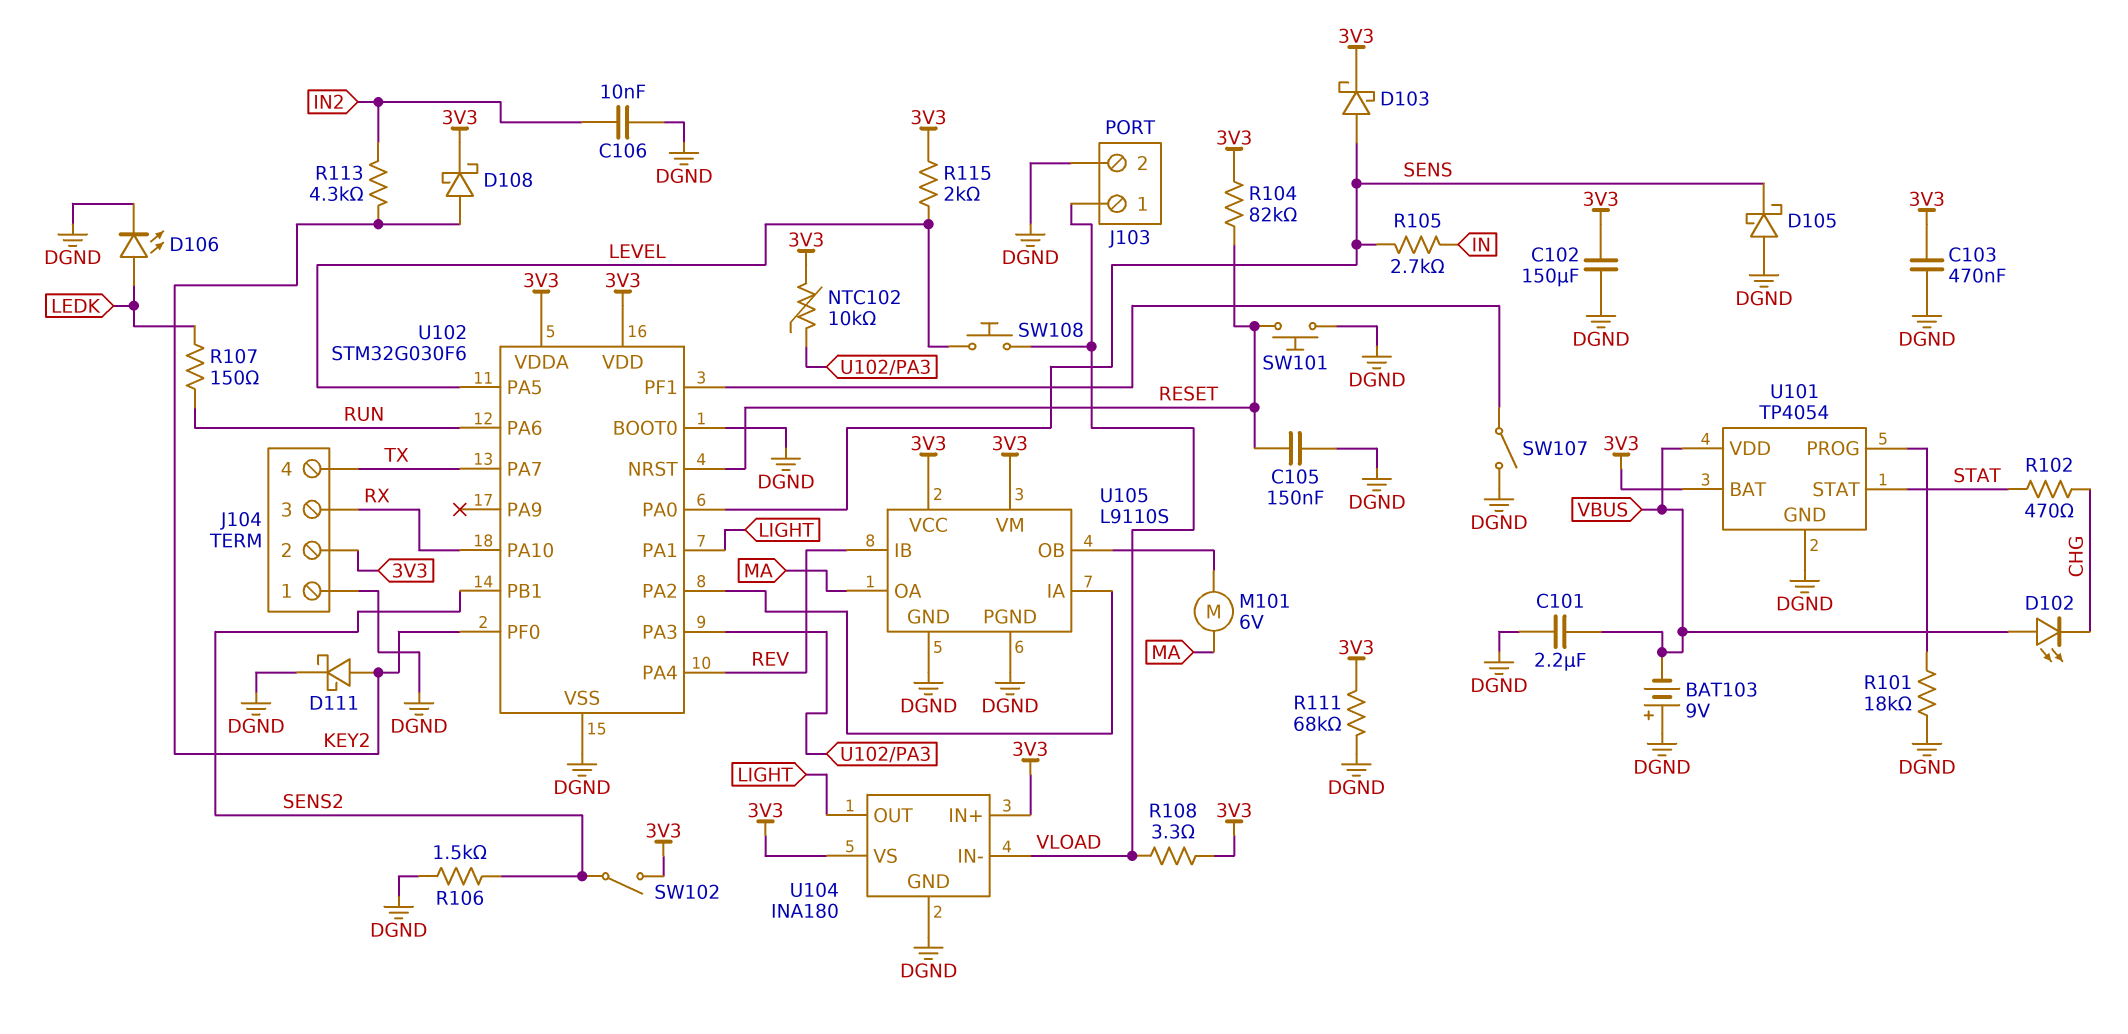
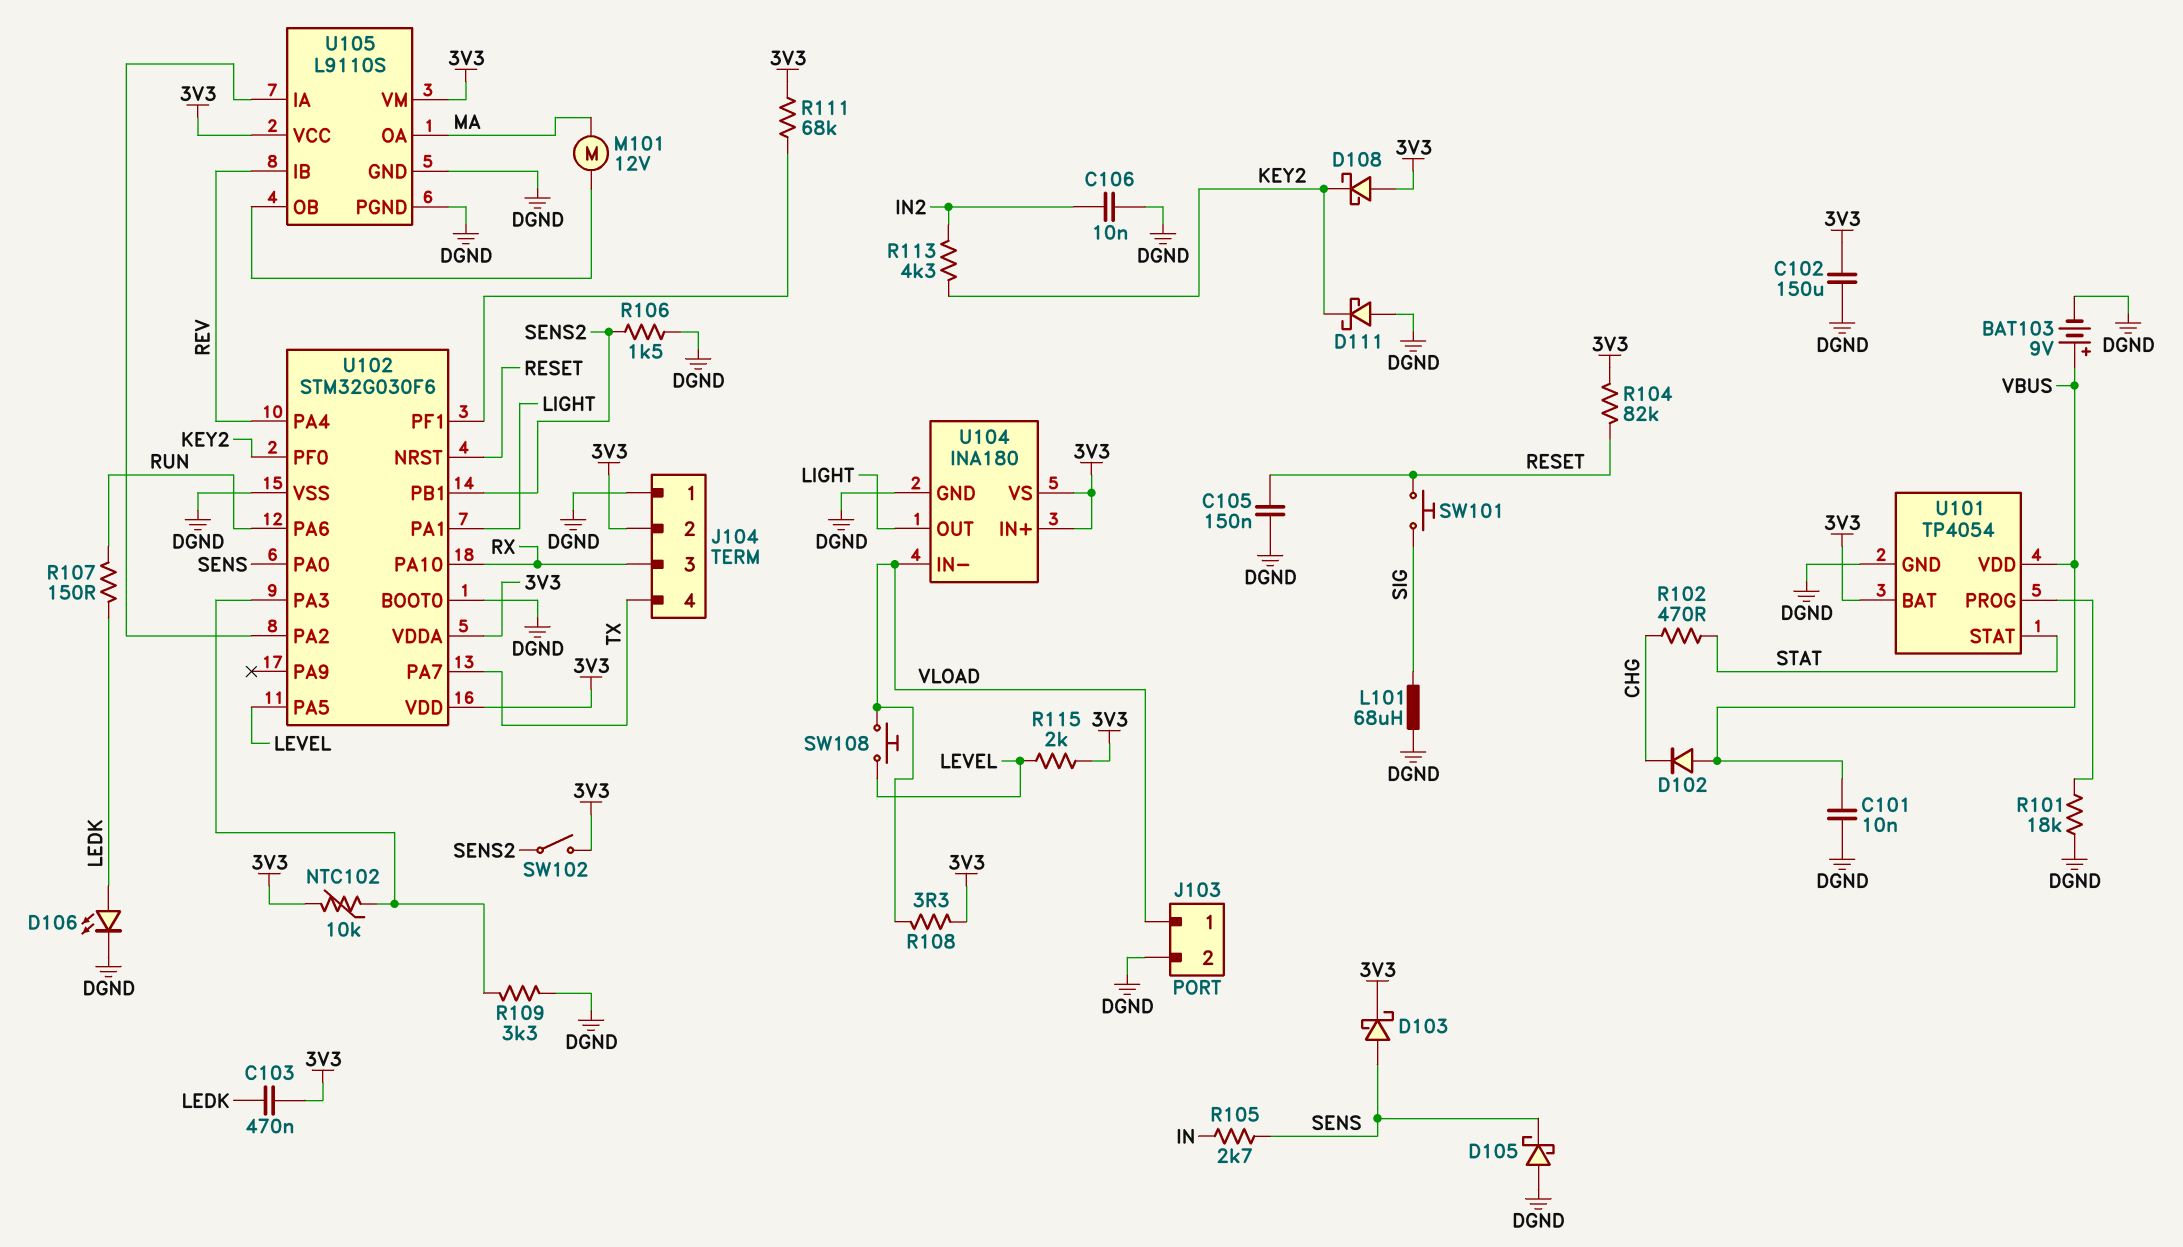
BAT103: 9V (plus DGND, minus VBUS) -> 9V (plus VBUS, minus DGND)
C101: 2.2uF (DGND, VBUS) -> 10nF (DGND, VBUS)
C103: 470nF (3V3, DGND) -> 470nF (3V3, LEDK)
D102: LED (A VBUS, K CHG) -> diode (A VBUS, K CHG)
D108: schottky (A KEY2, K 3V3) -> schottky (A 3V3, K KEY2)
D111: schottky (A KEY2, K DGND) -> schottky (A DGND, K KEY2)
L101: none -> 68uH (DGND, SIG)
M101: motor 6V (MA, U105/OB) -> motor 12V (MA, U105/OB)
R109: none -> 3.3k (DGND, U102/PA3)
R111: 68k (3V3, DGND) -> 68k (3V3, U102/PF1)
SW101: button (DGND, RESET) -> button (RESET, SIG)
SW107: switch (DGND, U102/PF1) -> none

